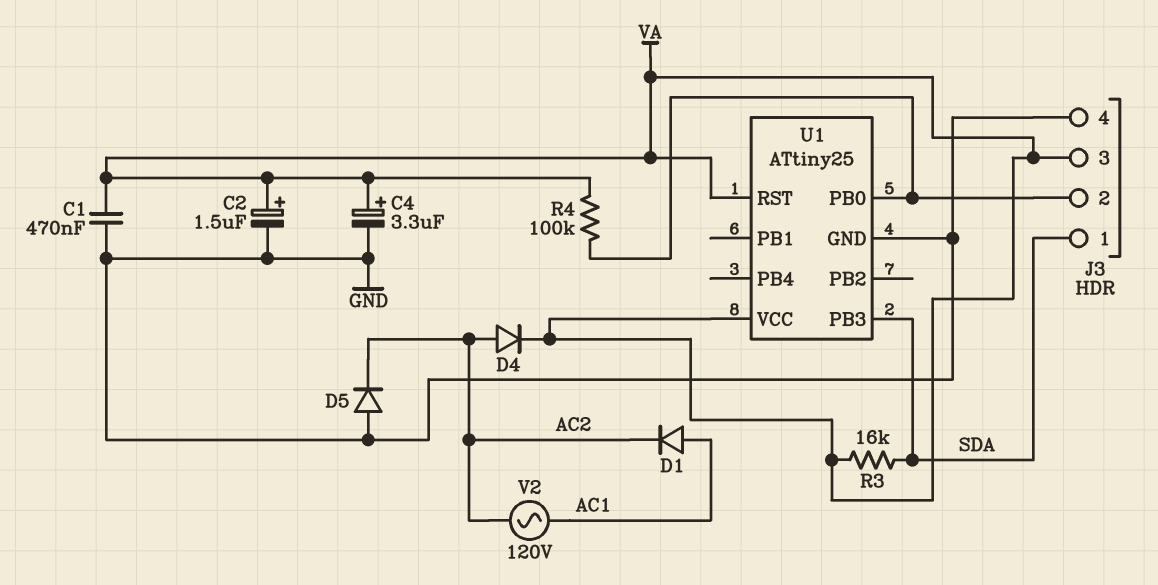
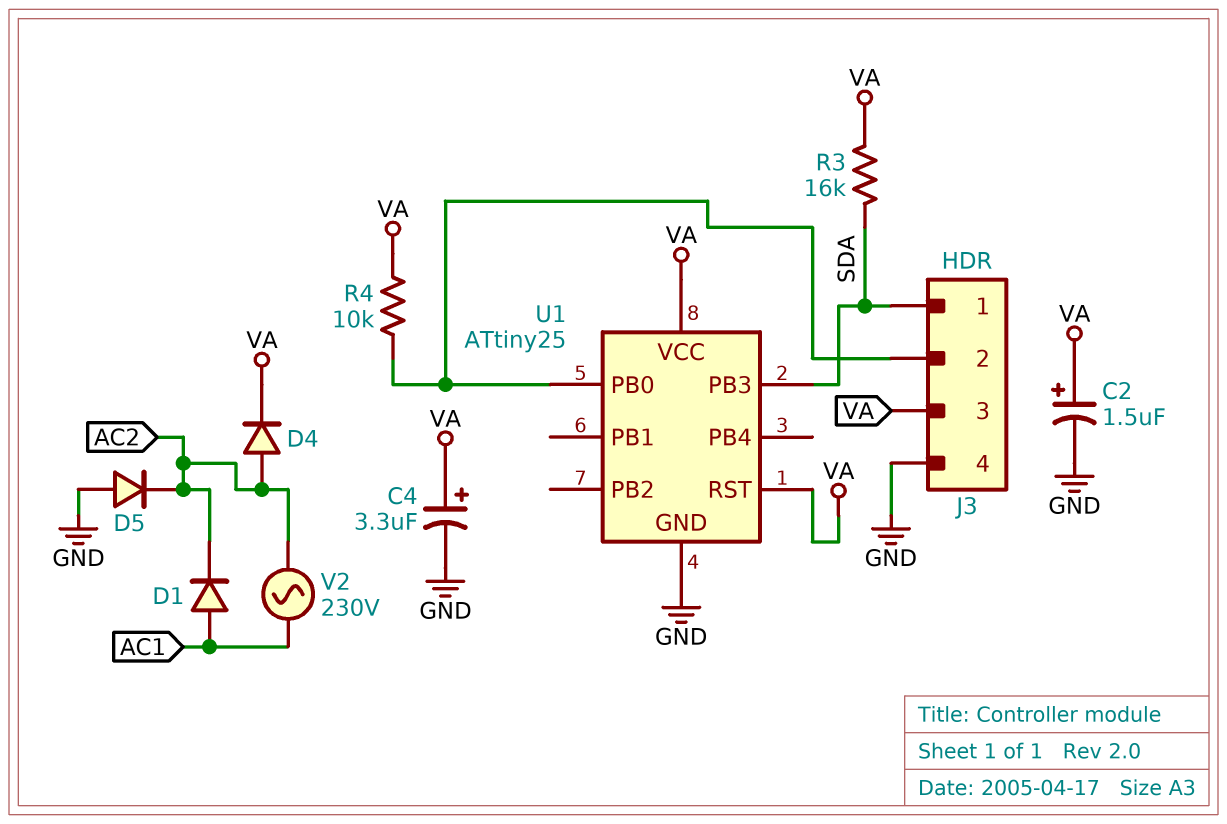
C1: 470nF (GND, VA) -> none
R4: 100k (J3/2, VA) -> 10k (J3/2, VA)
V2: AC 120V (AC1, AC2) -> AC 230V (AC1, AC2)

